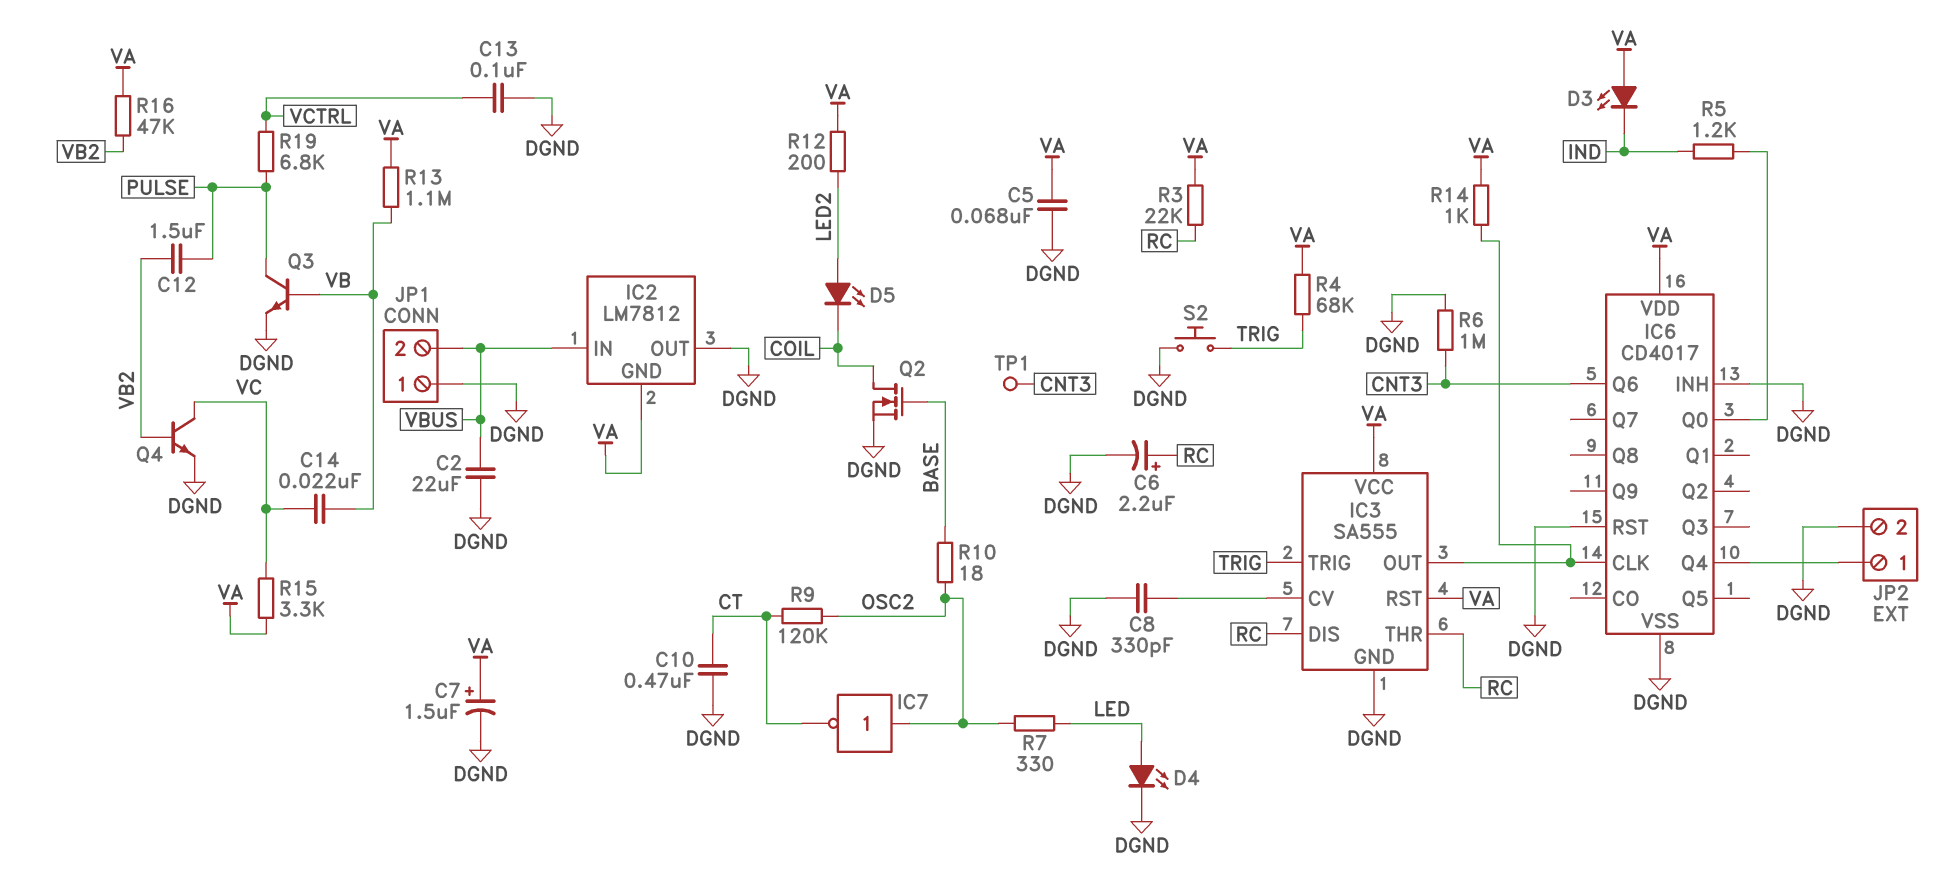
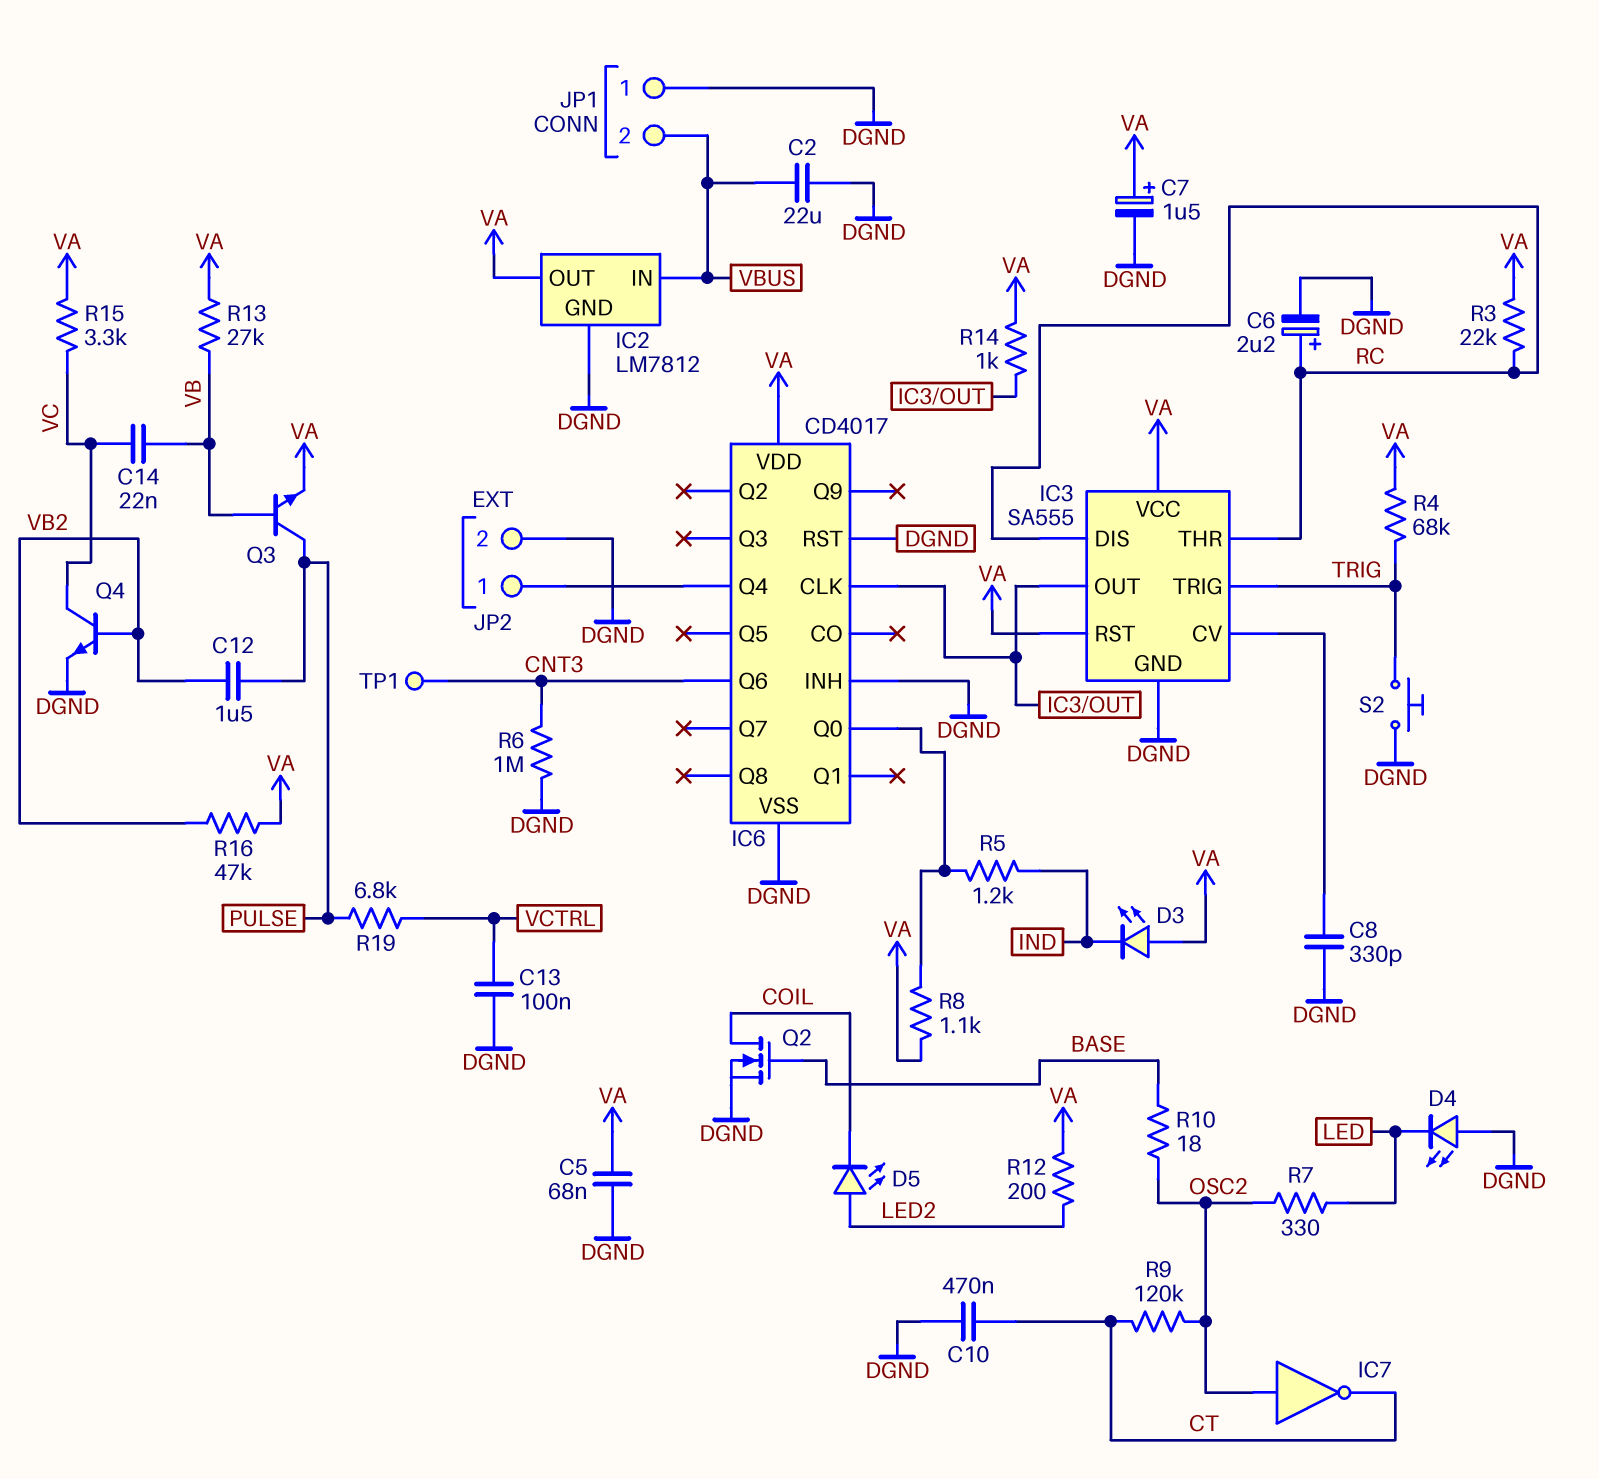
D4: LED (A LED, K DGND) -> LED (A DGND, K LED)
IC2 pin GND: VA -> DGND
IC2 pin OUT: DGND -> VA
Q3: NPN (B VB, C PULSE, E DGND) -> NPN (B VB, C PULSE, E VA)
R8: none -> 1.1k (IC6/Q0, VA)
R13: 1.1M (VA, VB) -> 27k (VA, VB)

